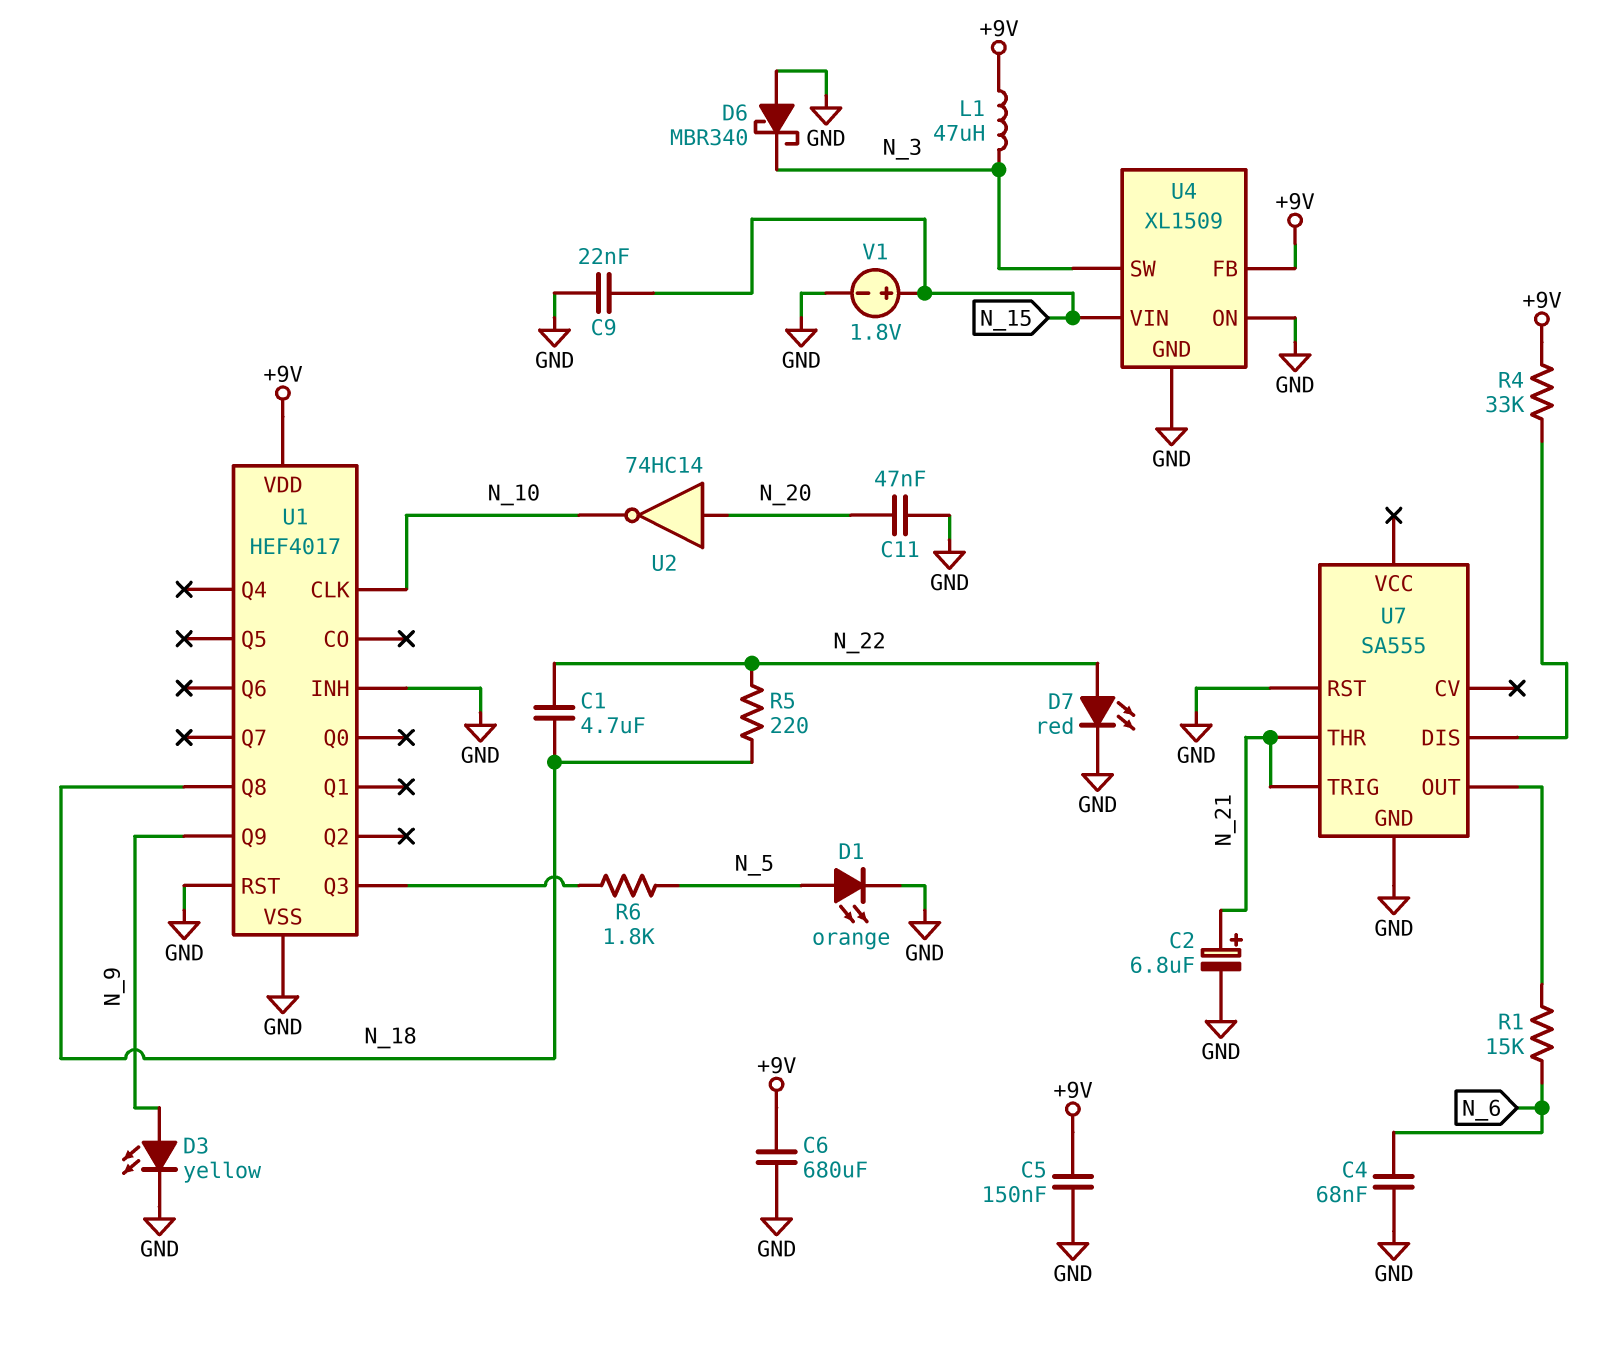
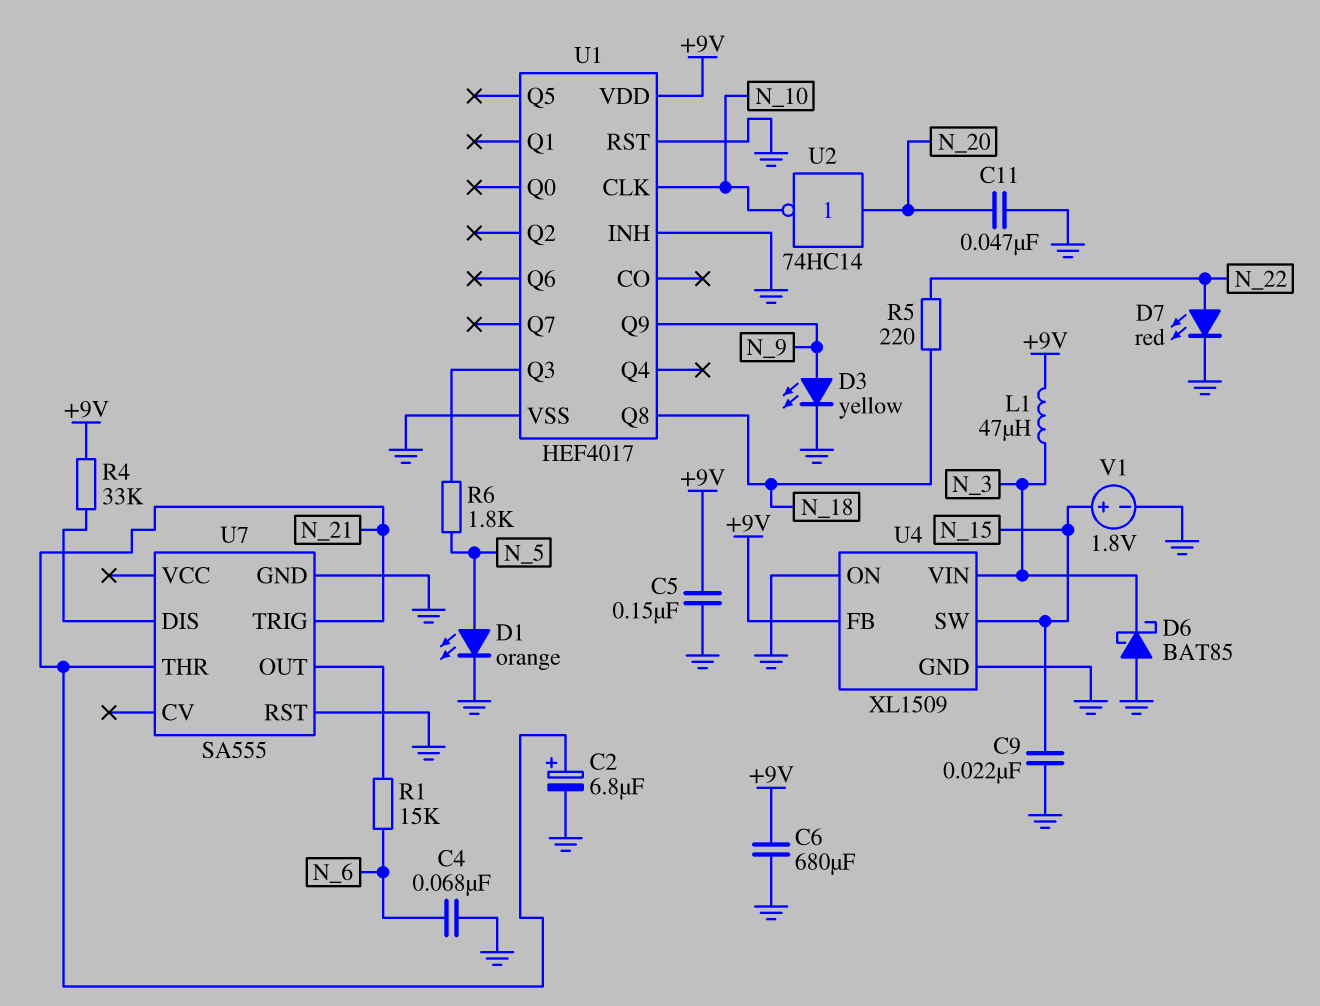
C1: 4.7uF (N_18, N_22) -> none
D6: schottky MBR340 (A GND, K N_3) -> schottky BAT85 (A GND, K N_3)
U4 pin SW: N_3 -> N_15
U4 pin VIN: N_15 -> N_3

